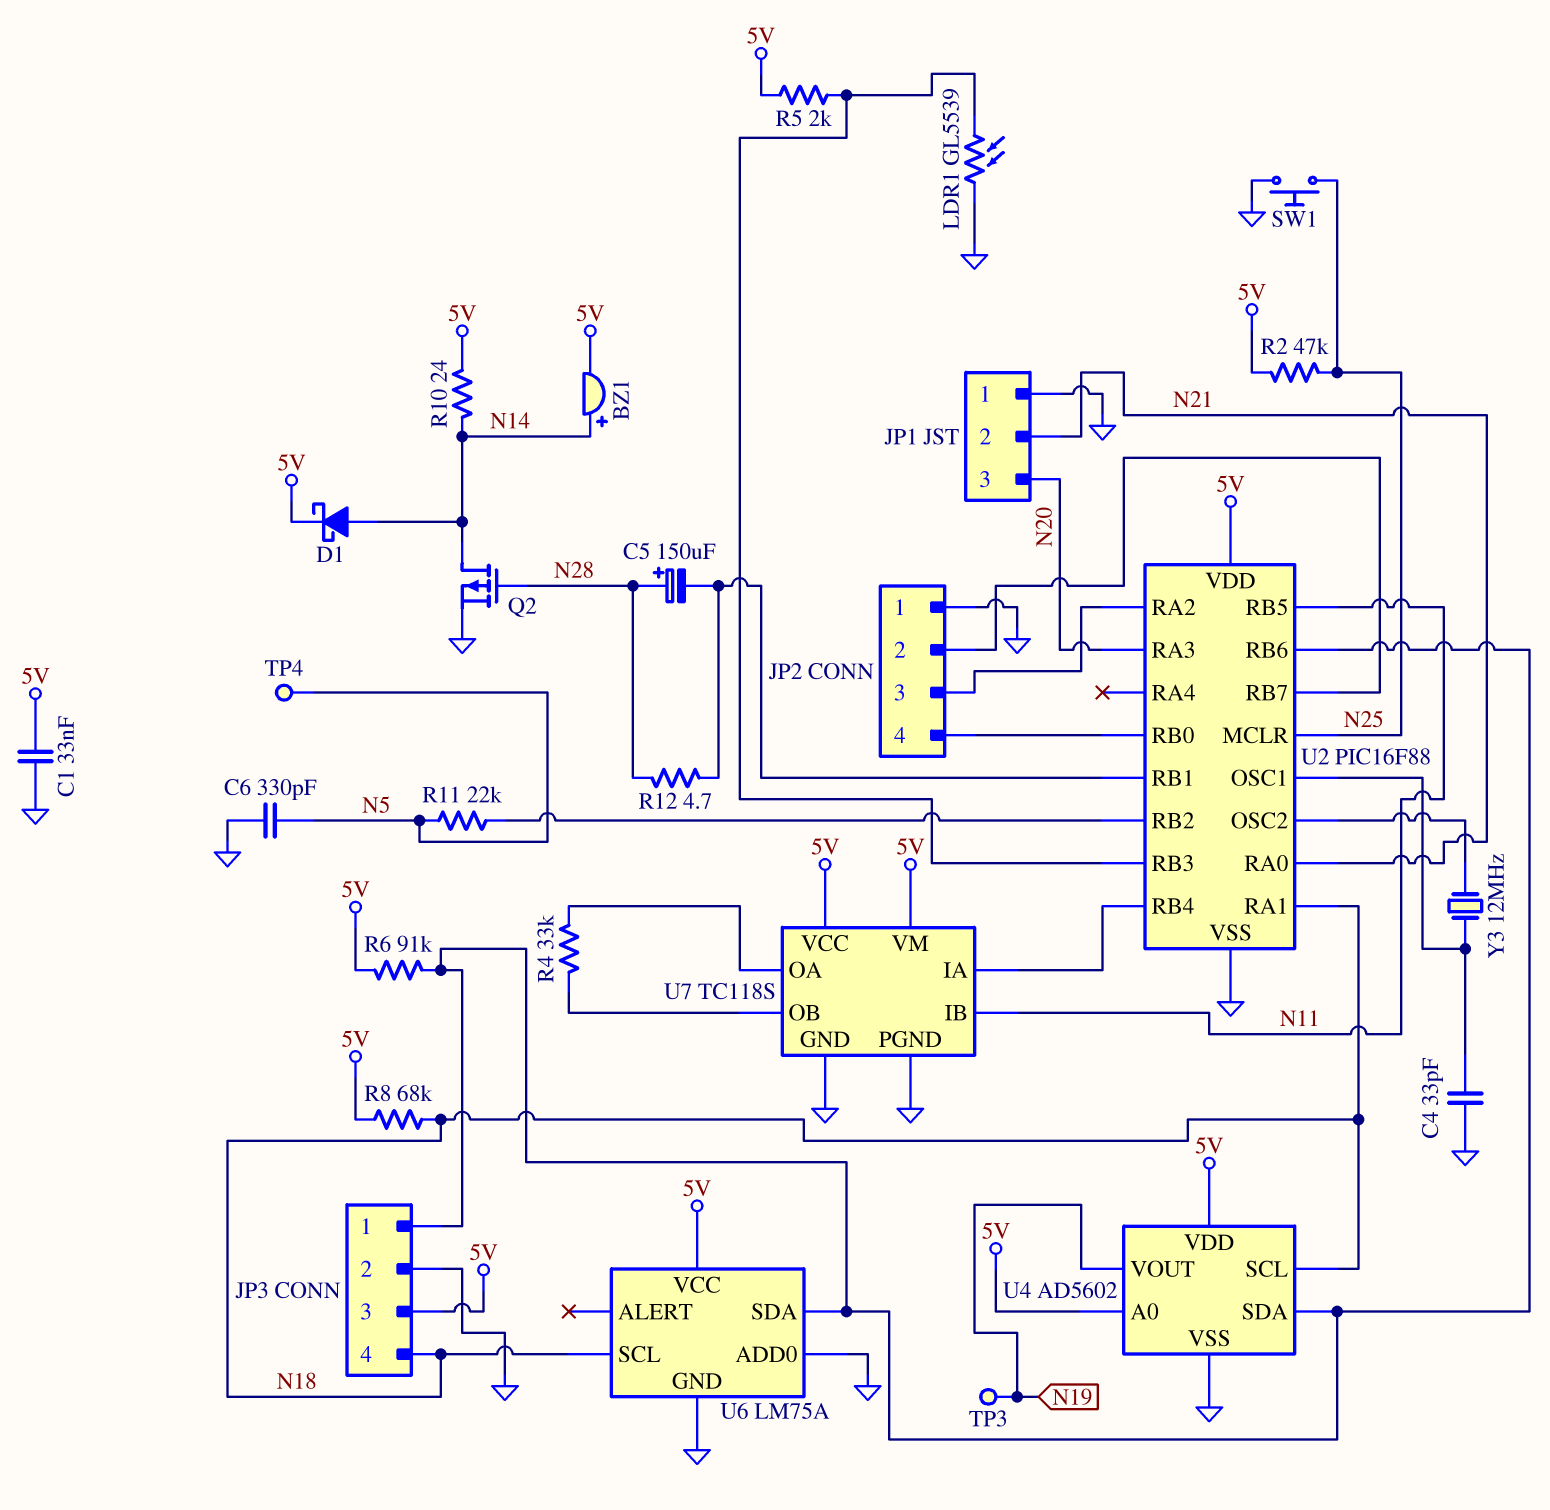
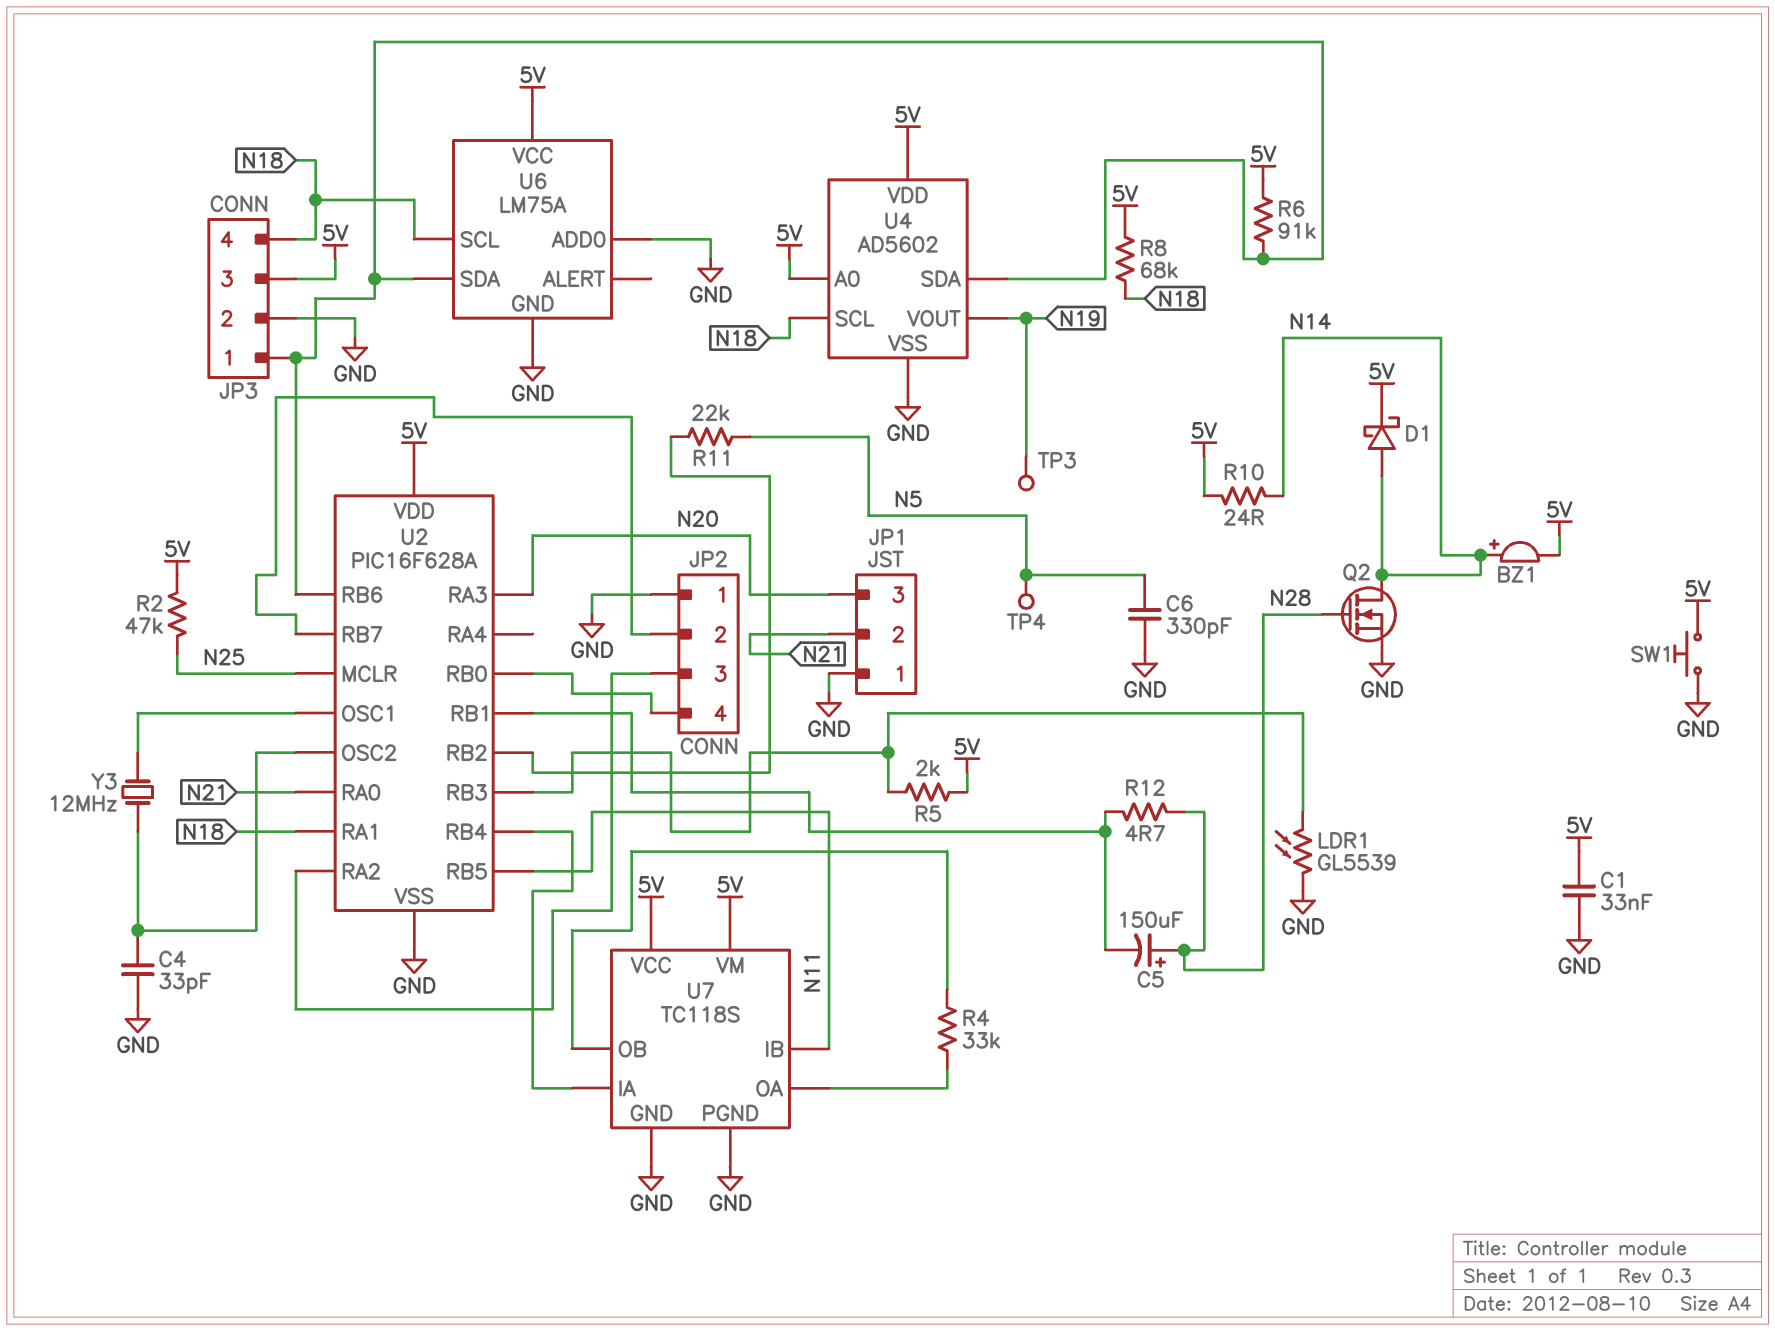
C4: 33pF (GND, U2/OSC1) -> 33pF (GND, U2/OSC2)
Q2: PMOS (G N28, D N14, S GND) -> NMOS (G N28, D N14, S GND)
SW1: button (GND, N25) -> button (5V, GND)
U2: PIC16F88 -> PIC16F628A

